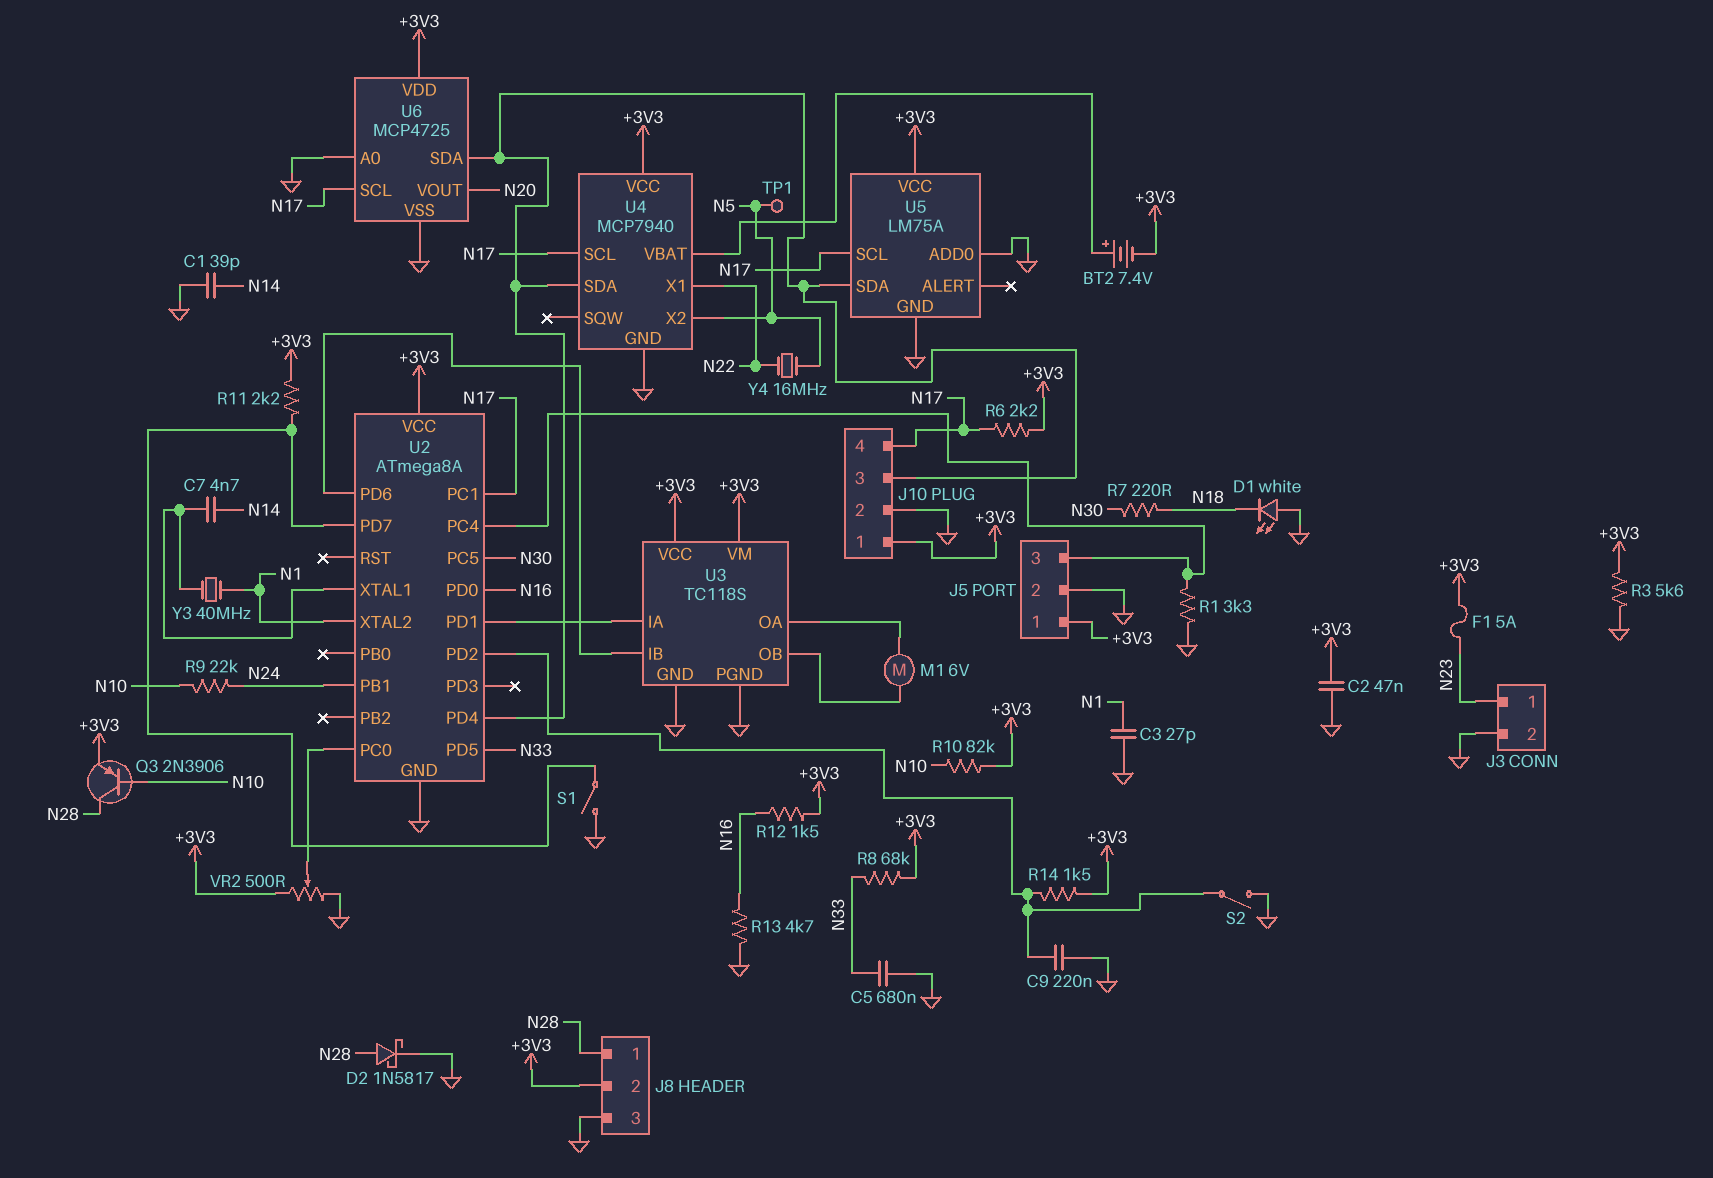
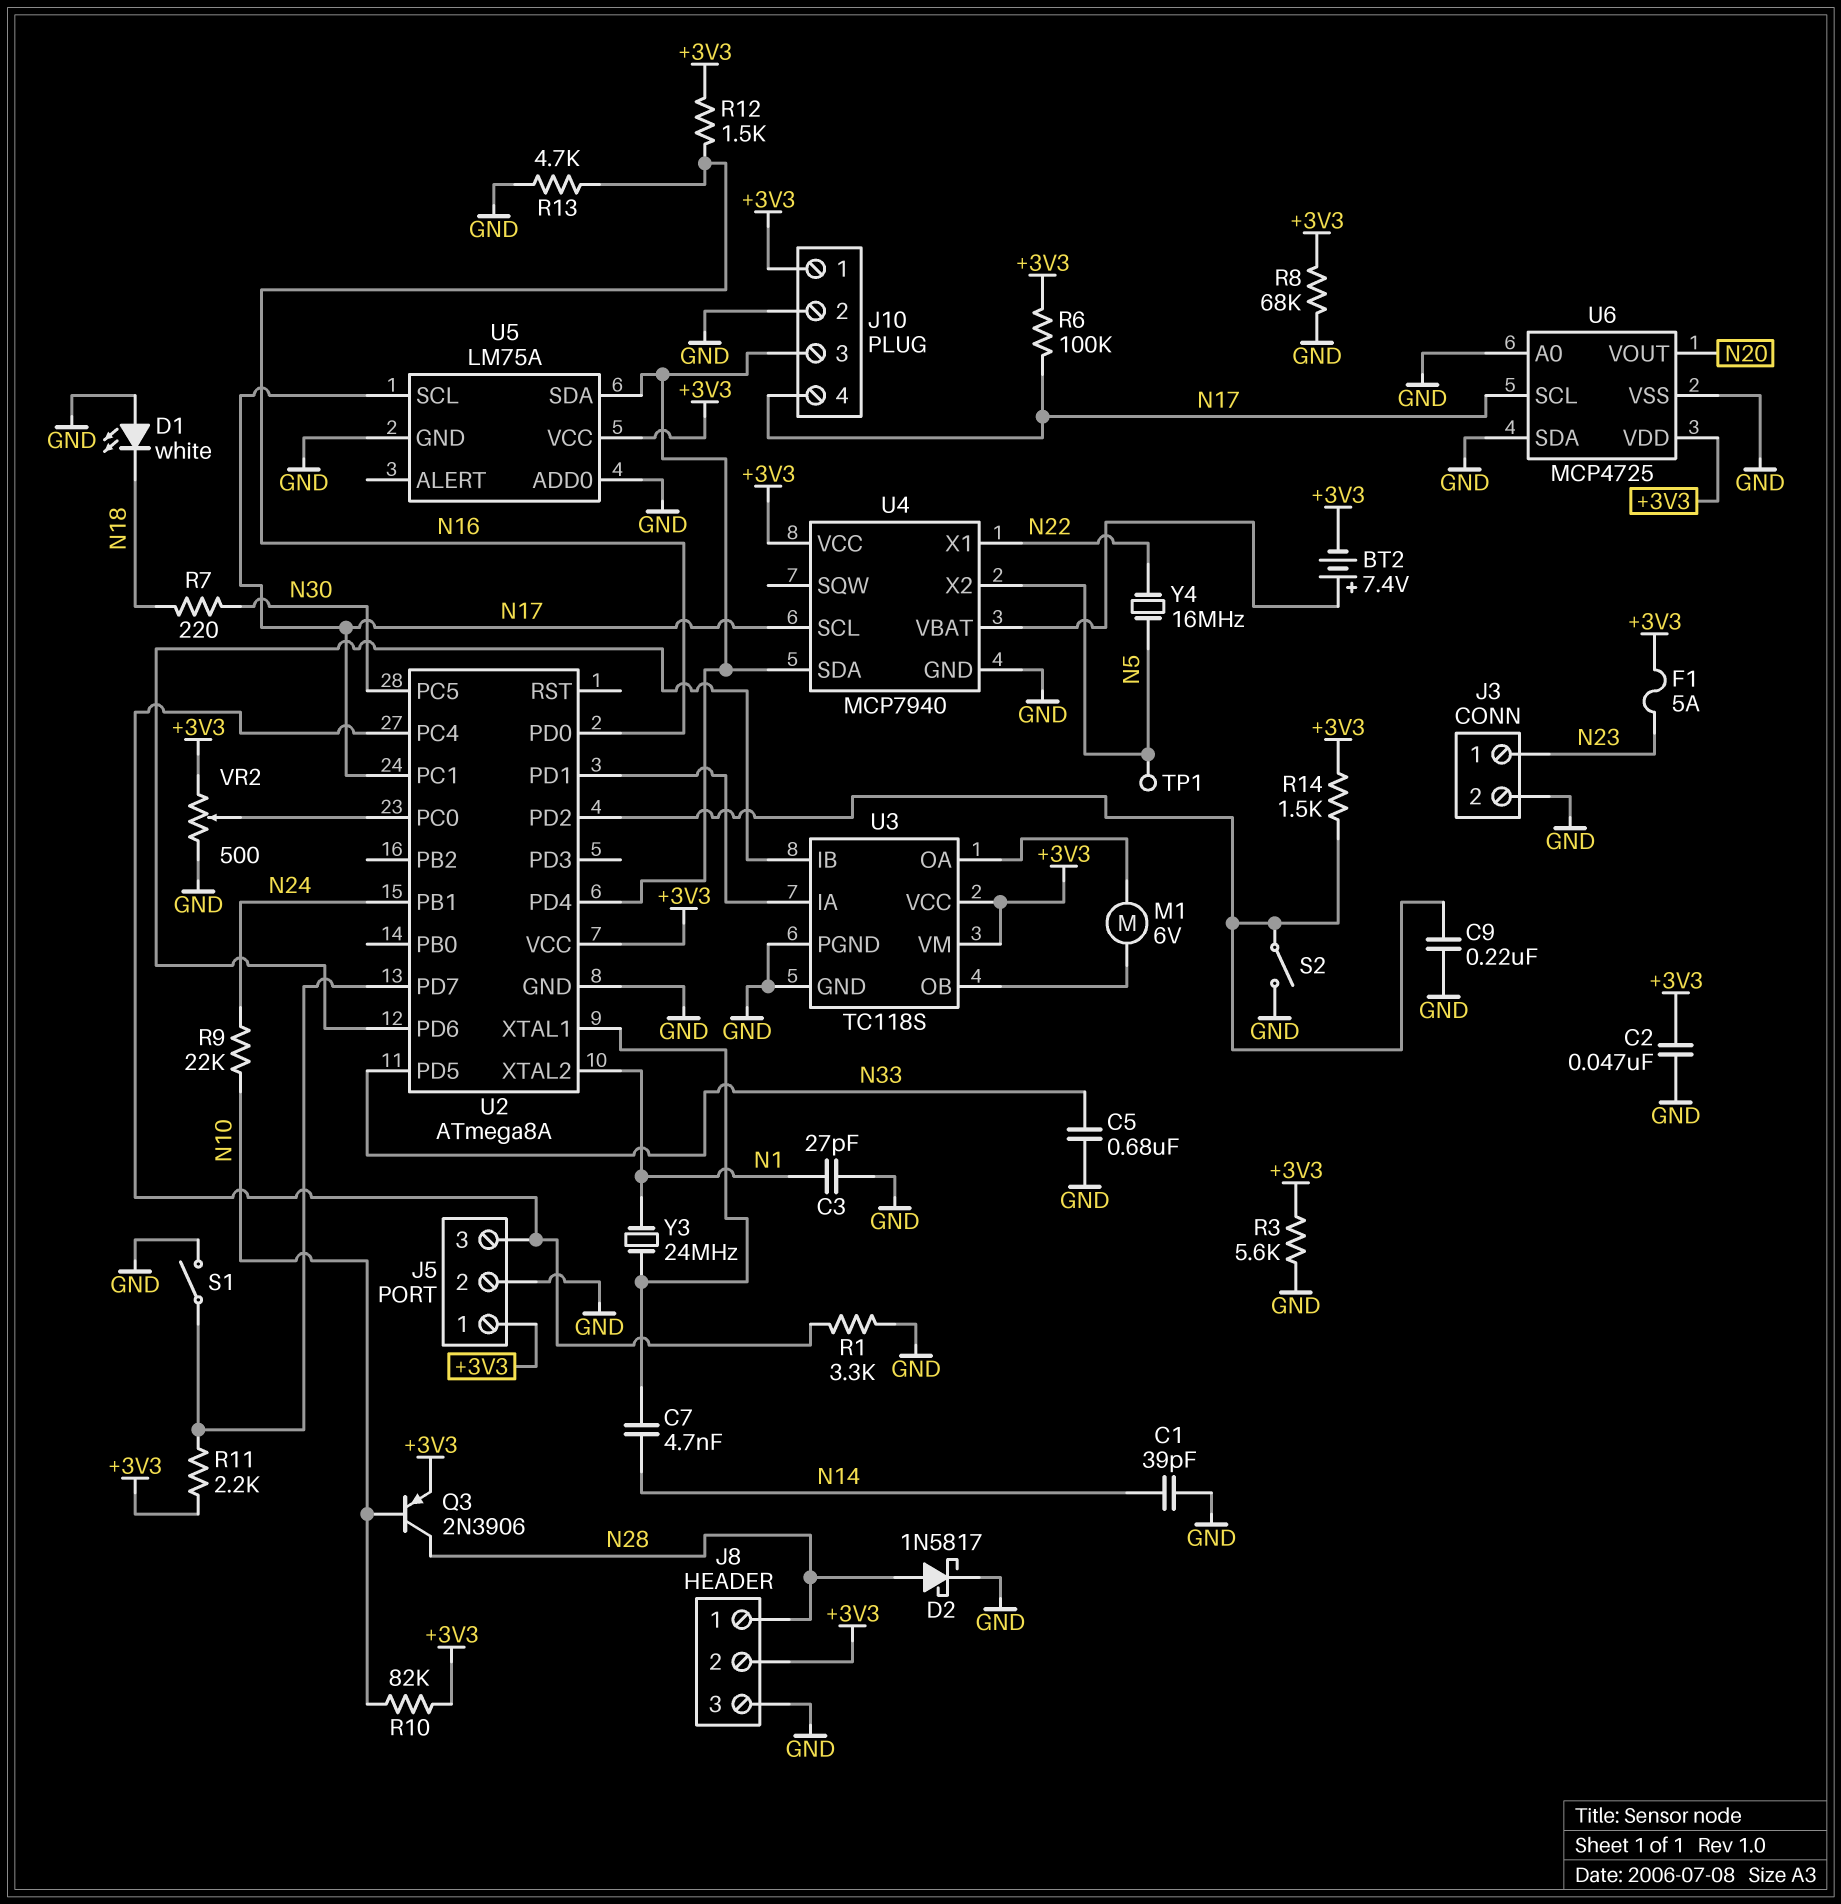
R6: 2.2k (+3V3, N17) -> 100k (+3V3, N17)
R8: 68k (+3V3, N33) -> 68k (+3V3, GND)
U6 pin SDA: J10/3 -> GND
Y3: 40MHz (N1, U2/XTAL1) -> 24MHz (N1, U2/XTAL1)

